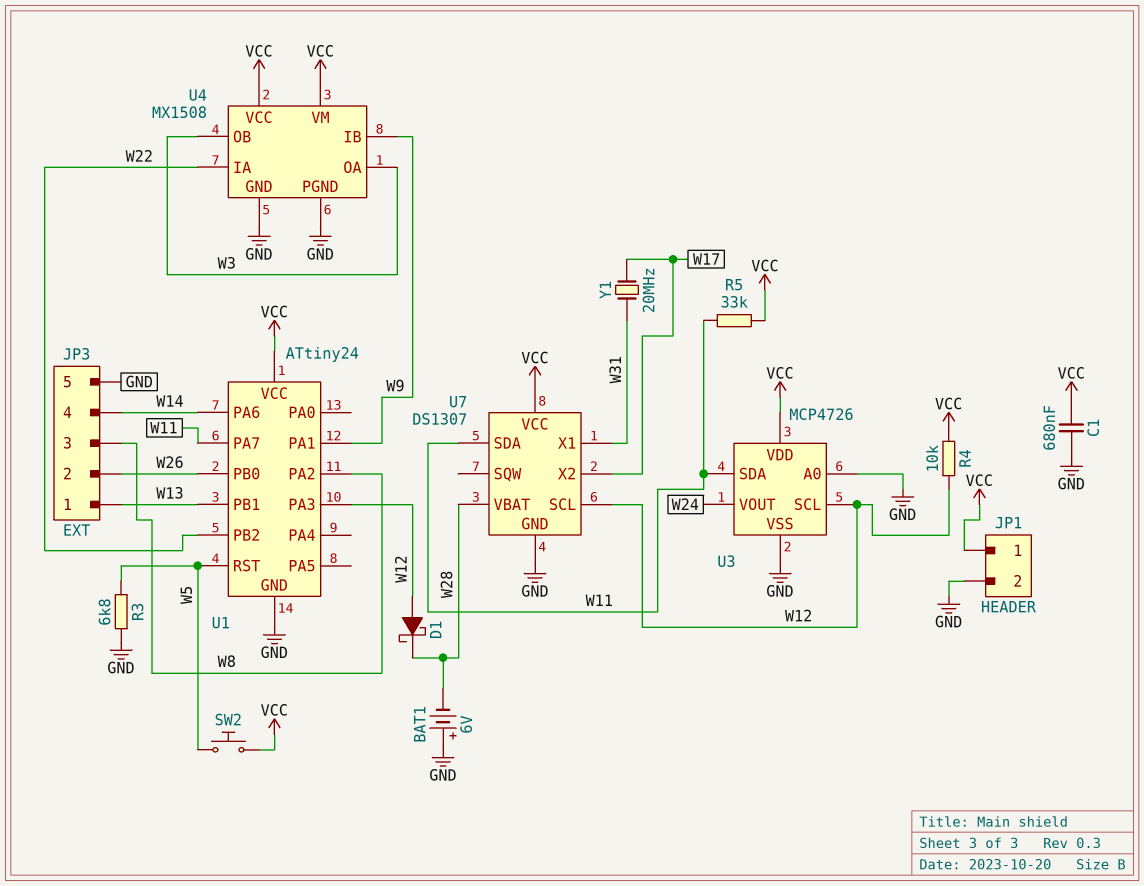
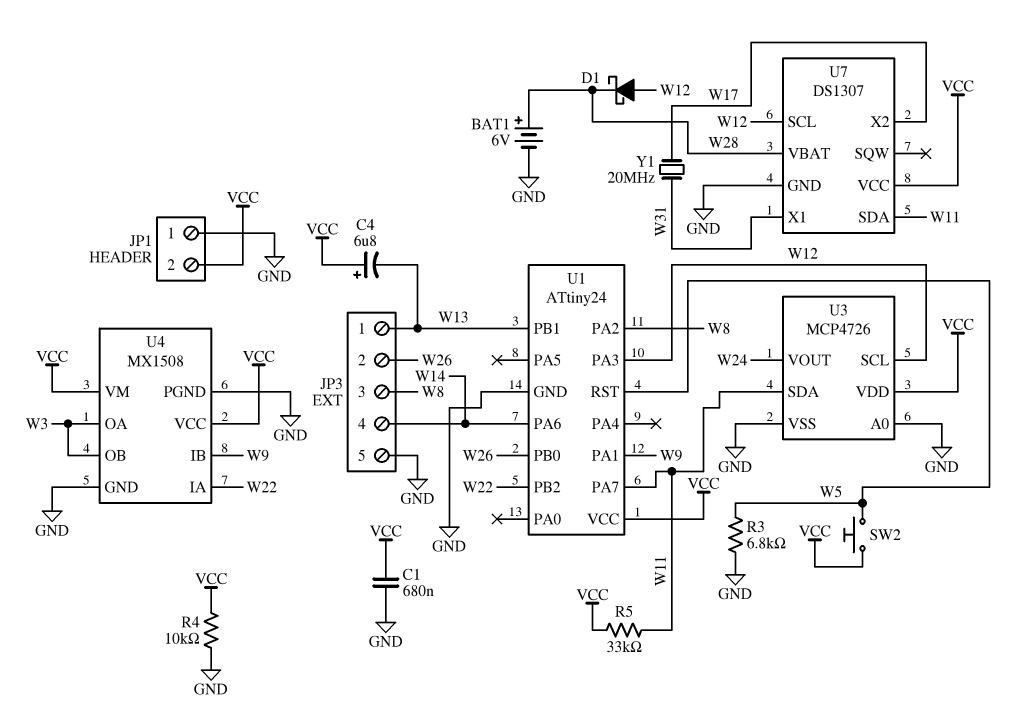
BAT1: 6V (plus GND, minus W28) -> 6V (plus W28, minus GND)
C4: none -> 6.8uF (plus VCC, minus W13)
JP1 pin 1: VCC -> GND
JP1 pin 2: GND -> VCC
R4: 10k (VCC, W12) -> 10k (GND, VCC)

